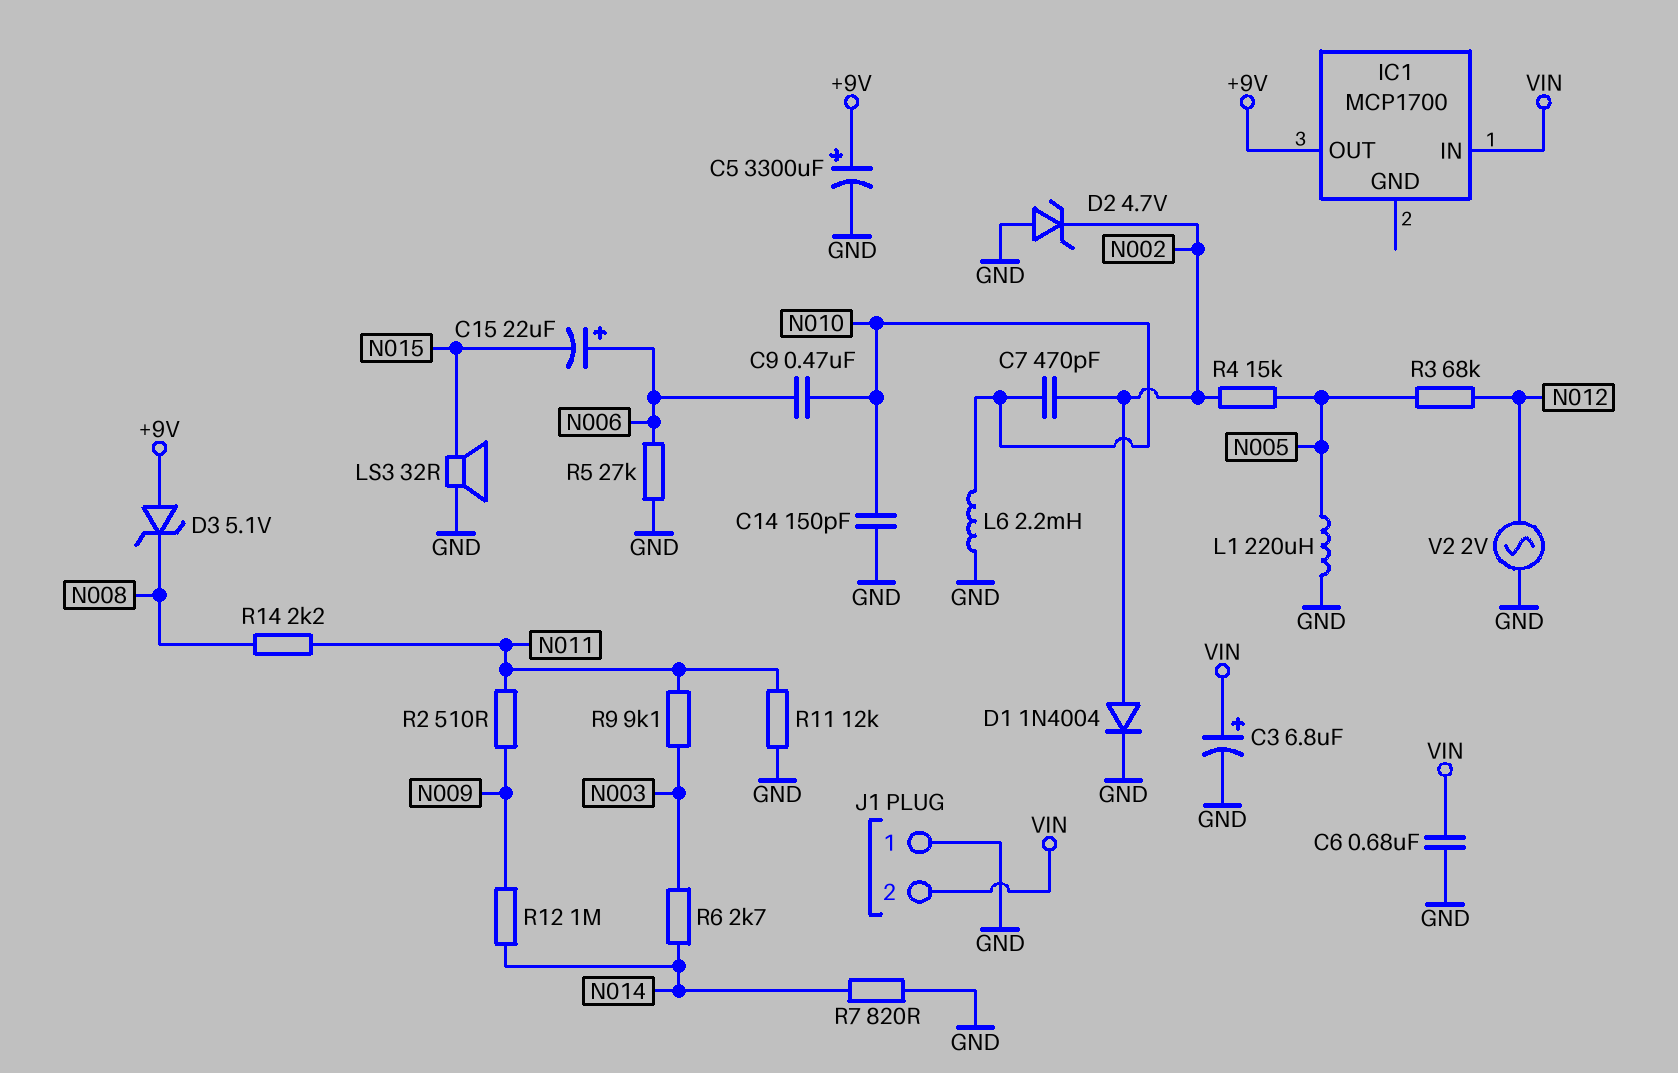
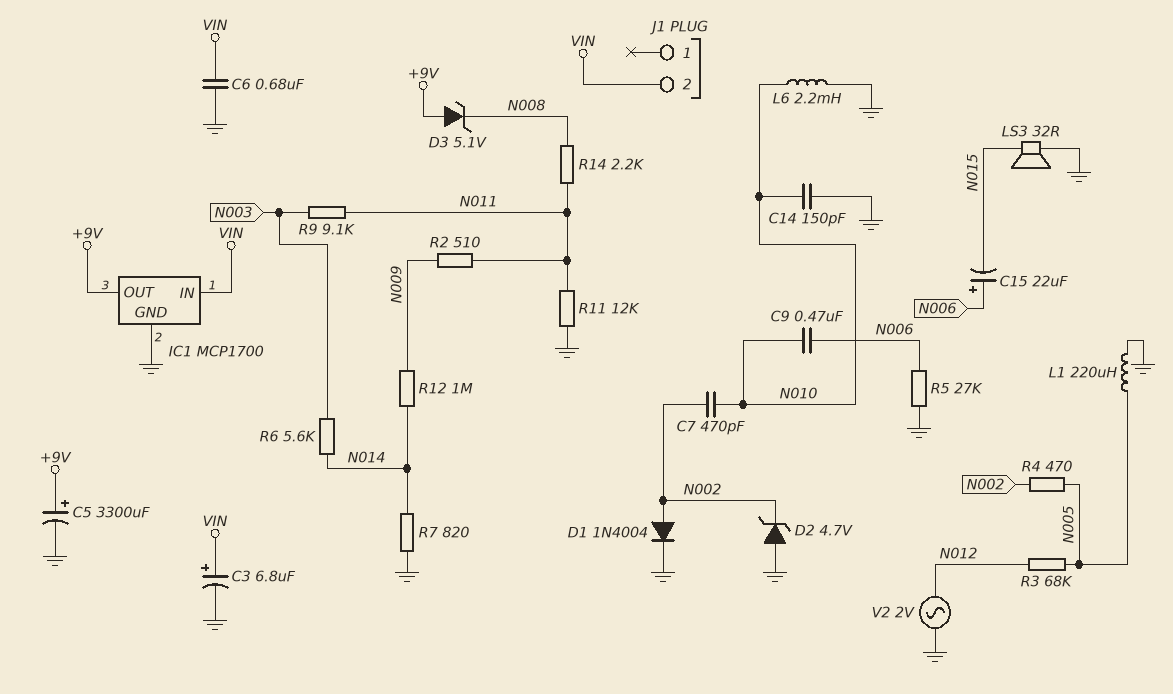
IC1 pin GND: none -> GND
J1 pin 1: GND -> none
R4: 15k (N002, N005) -> 470 (N002, N005)
R6: 2.7k (N003, N014) -> 5.6k (N003, N014)

